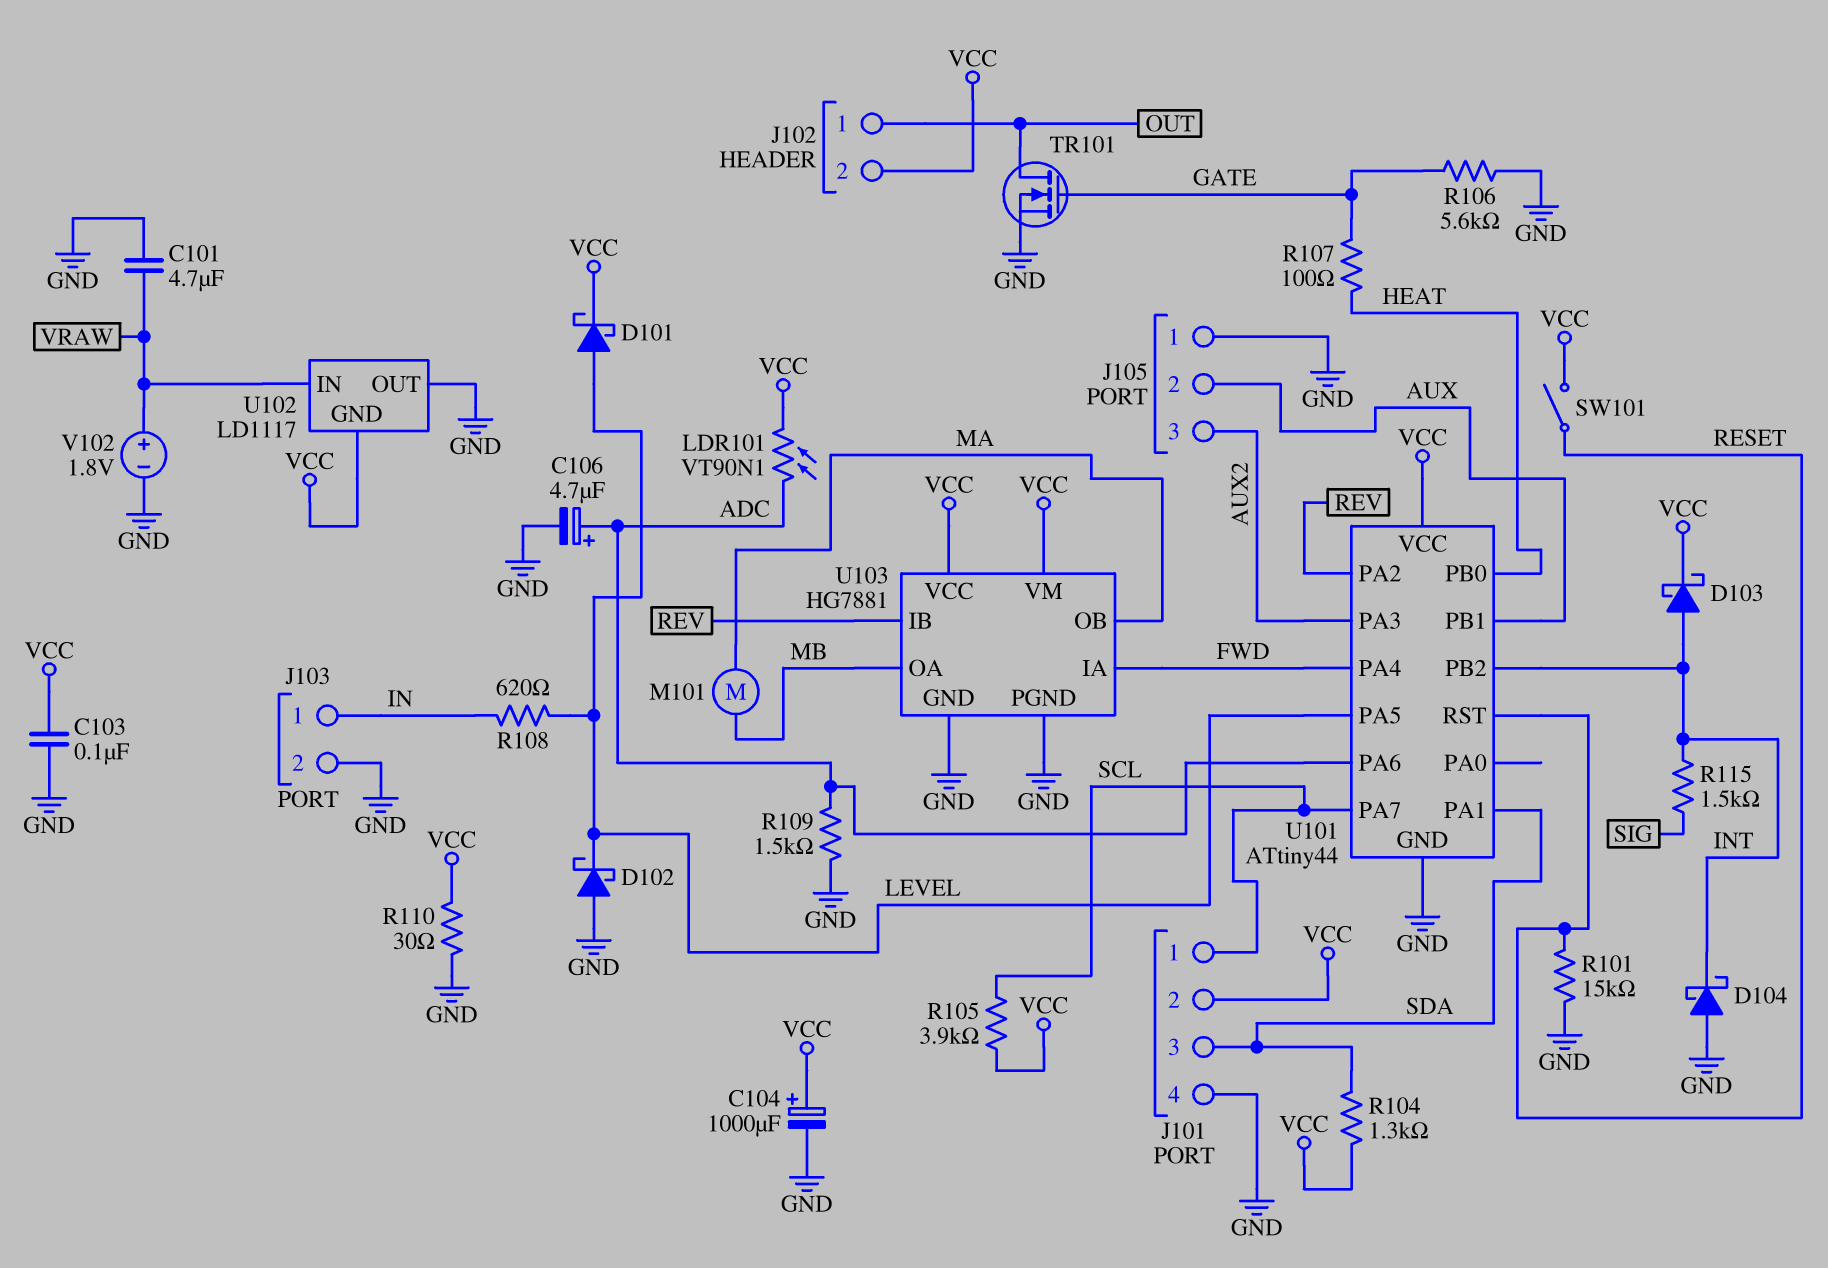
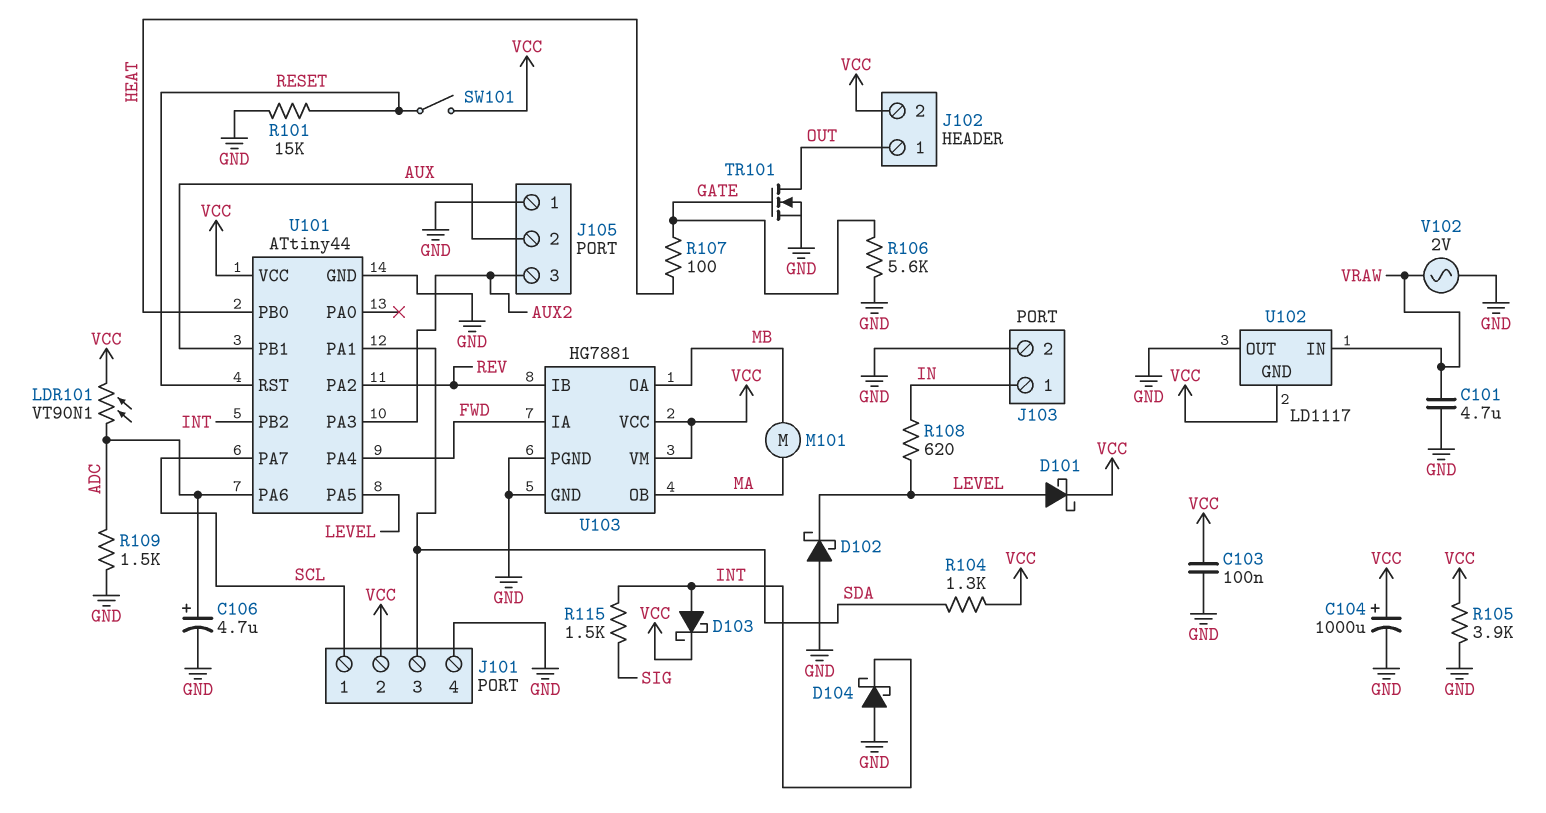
R105: 3.9k (SCL, VCC) -> 3.9k (GND, VCC)
R110: 30 (GND, VCC) -> none
V102: 1.8V (plus VRAW, minus GND) -> AC 2V (GND, VRAW)

